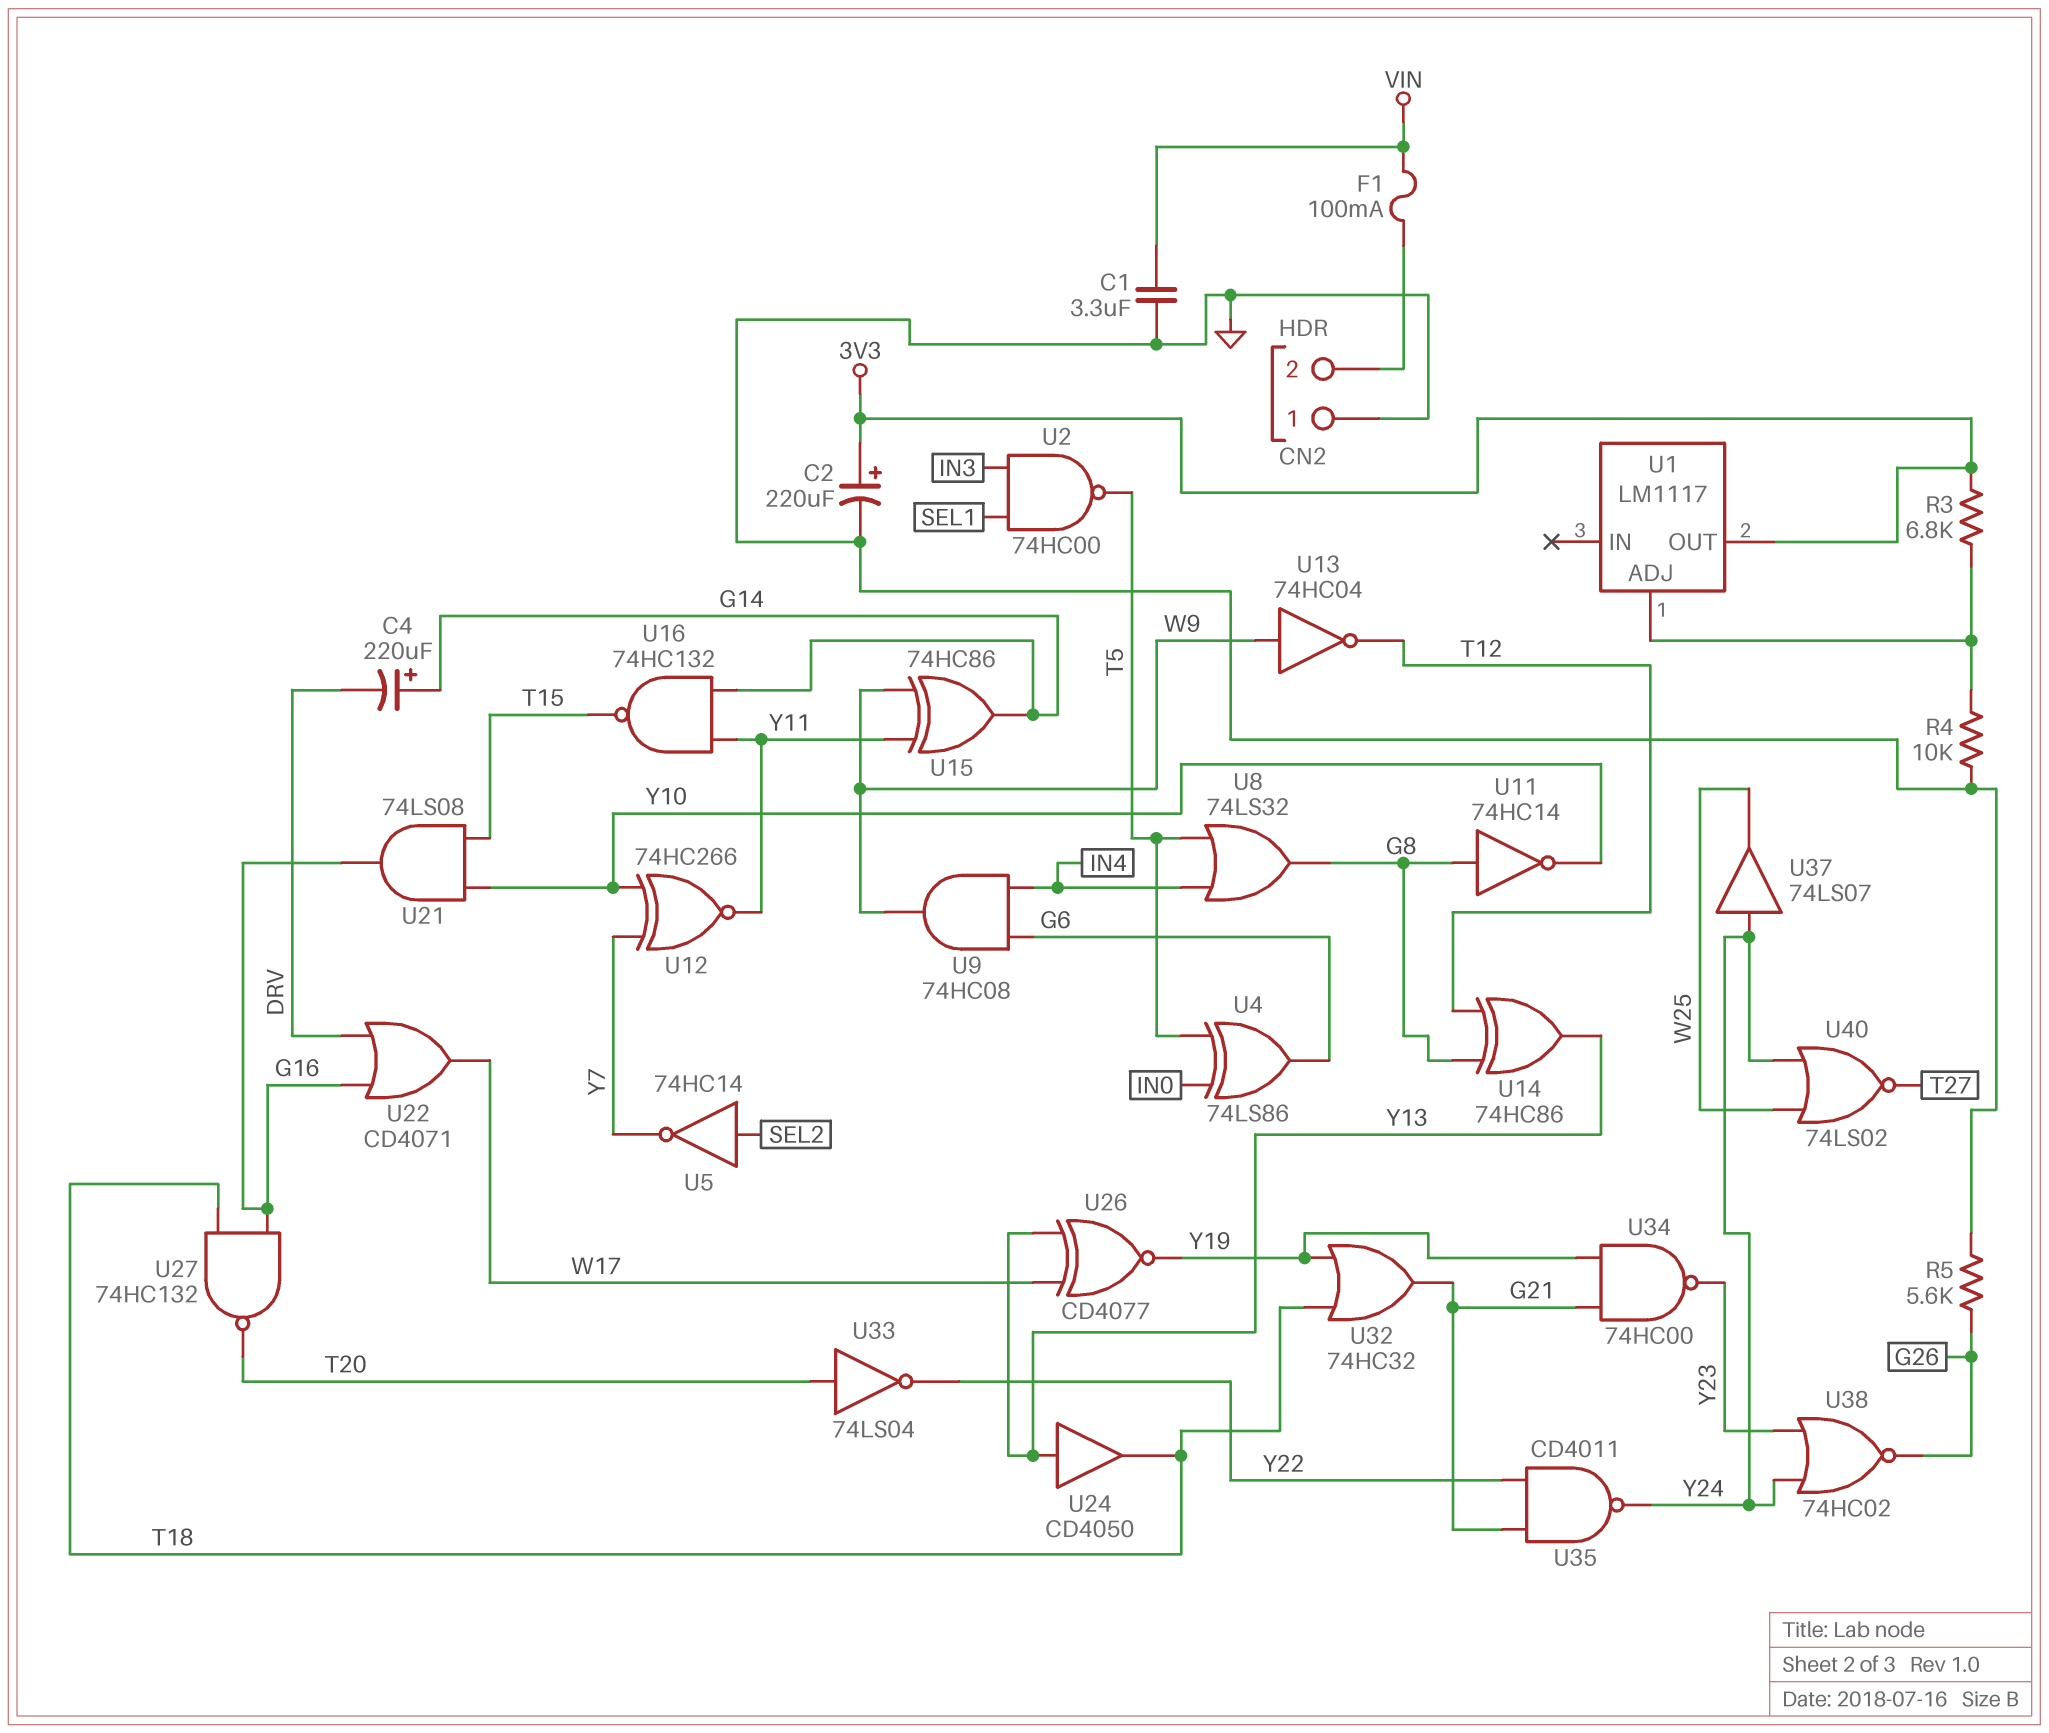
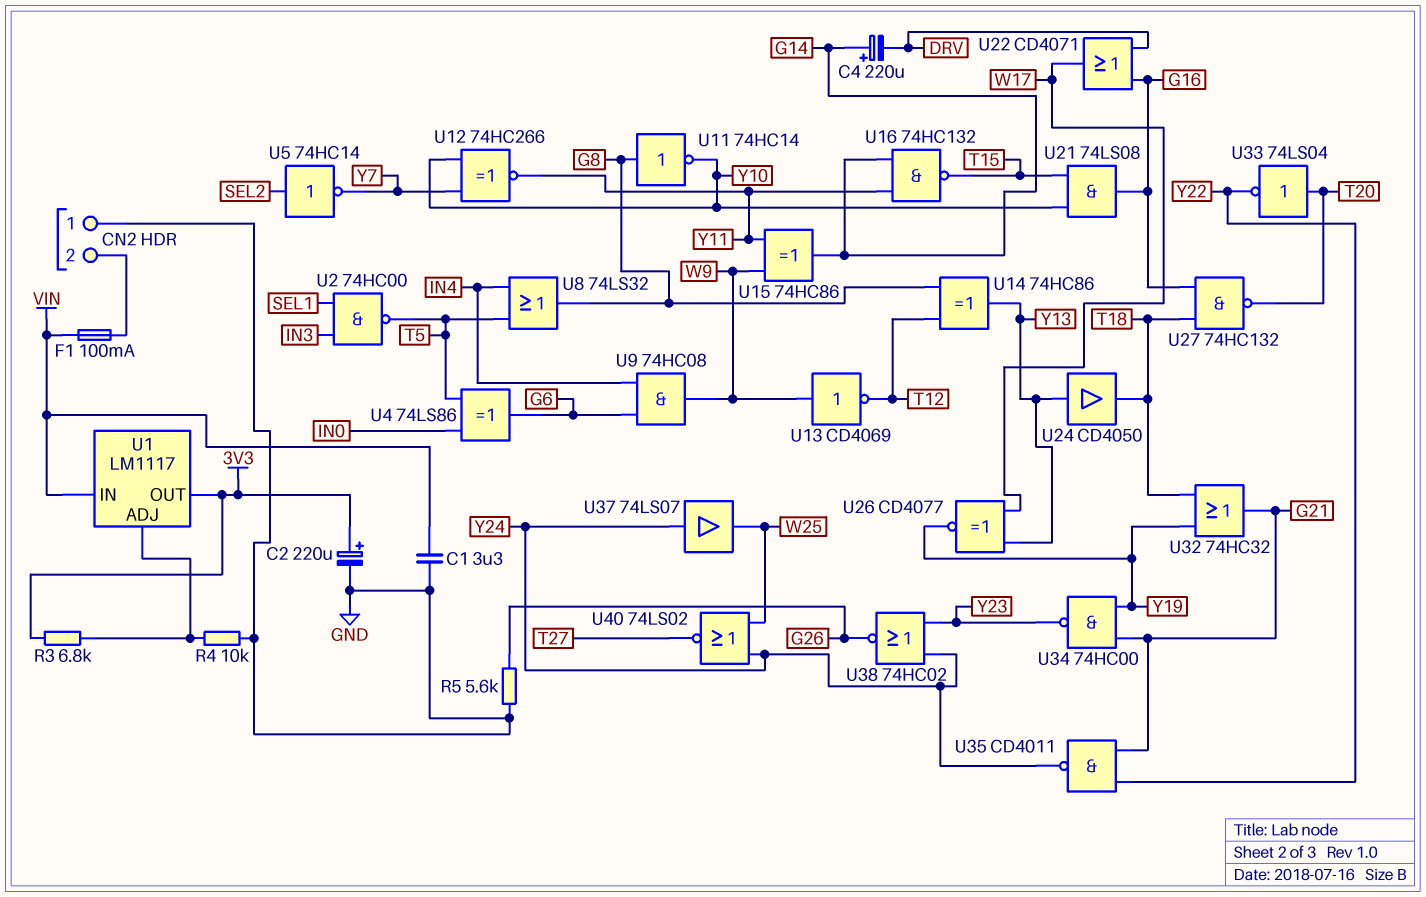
U1 pin IN: none -> VIN
U13: NOT 74HC04 (in W9, out T12) -> NOT CD4069 (in W9, out T12)

